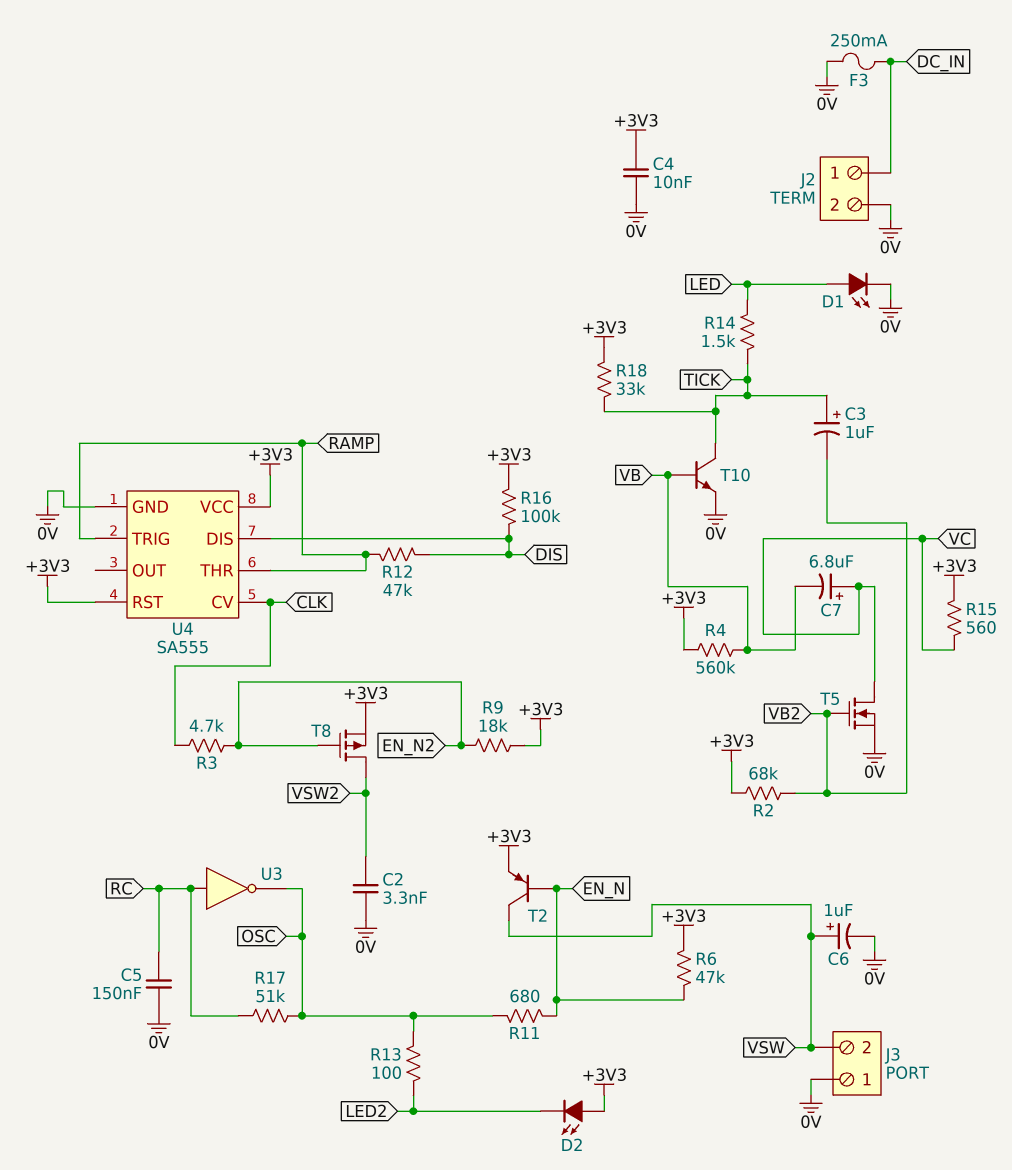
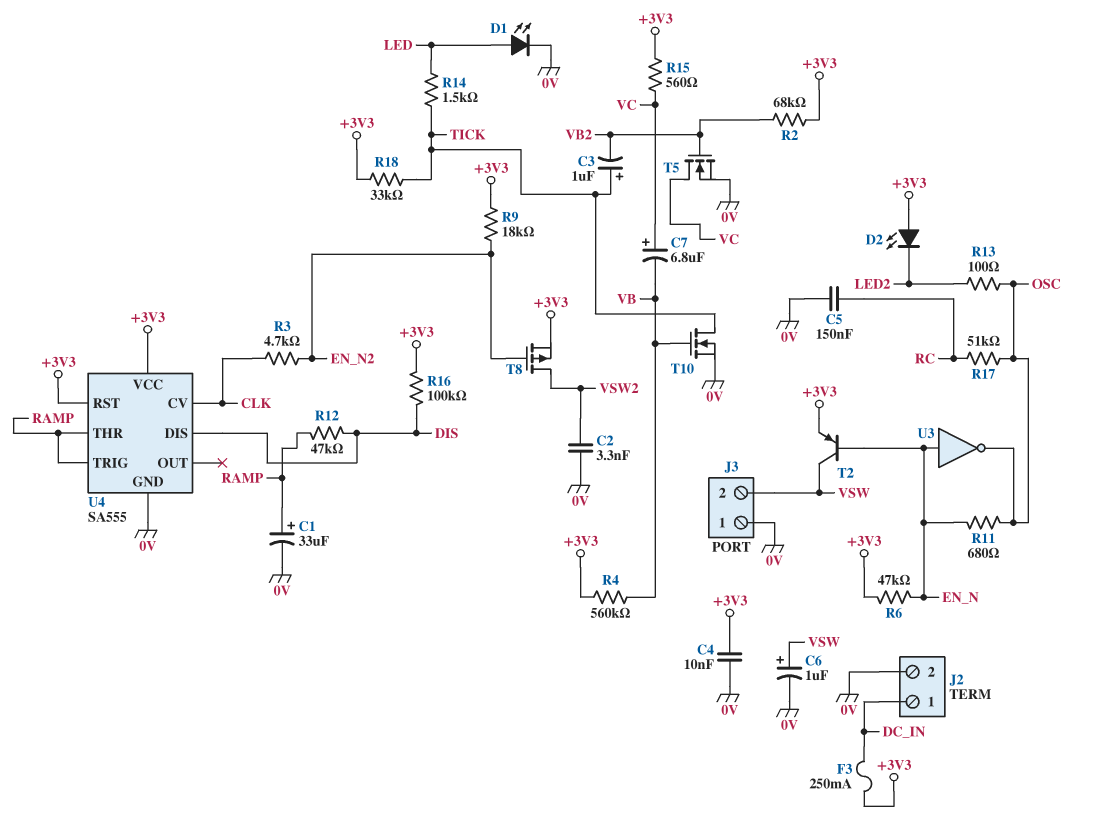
C1: none -> 33uF (plus RAMP, minus 0V)
F3: 250mA (0V, DC_IN) -> 250mA (+3V3, DC_IN)
T10: NPN (B VB, C TICK, E 0V) -> NMOS (G VB, D TICK, S 0V)
U3: NOT (in RC, out OSC) -> NOT (in EN_N, out OSC)

